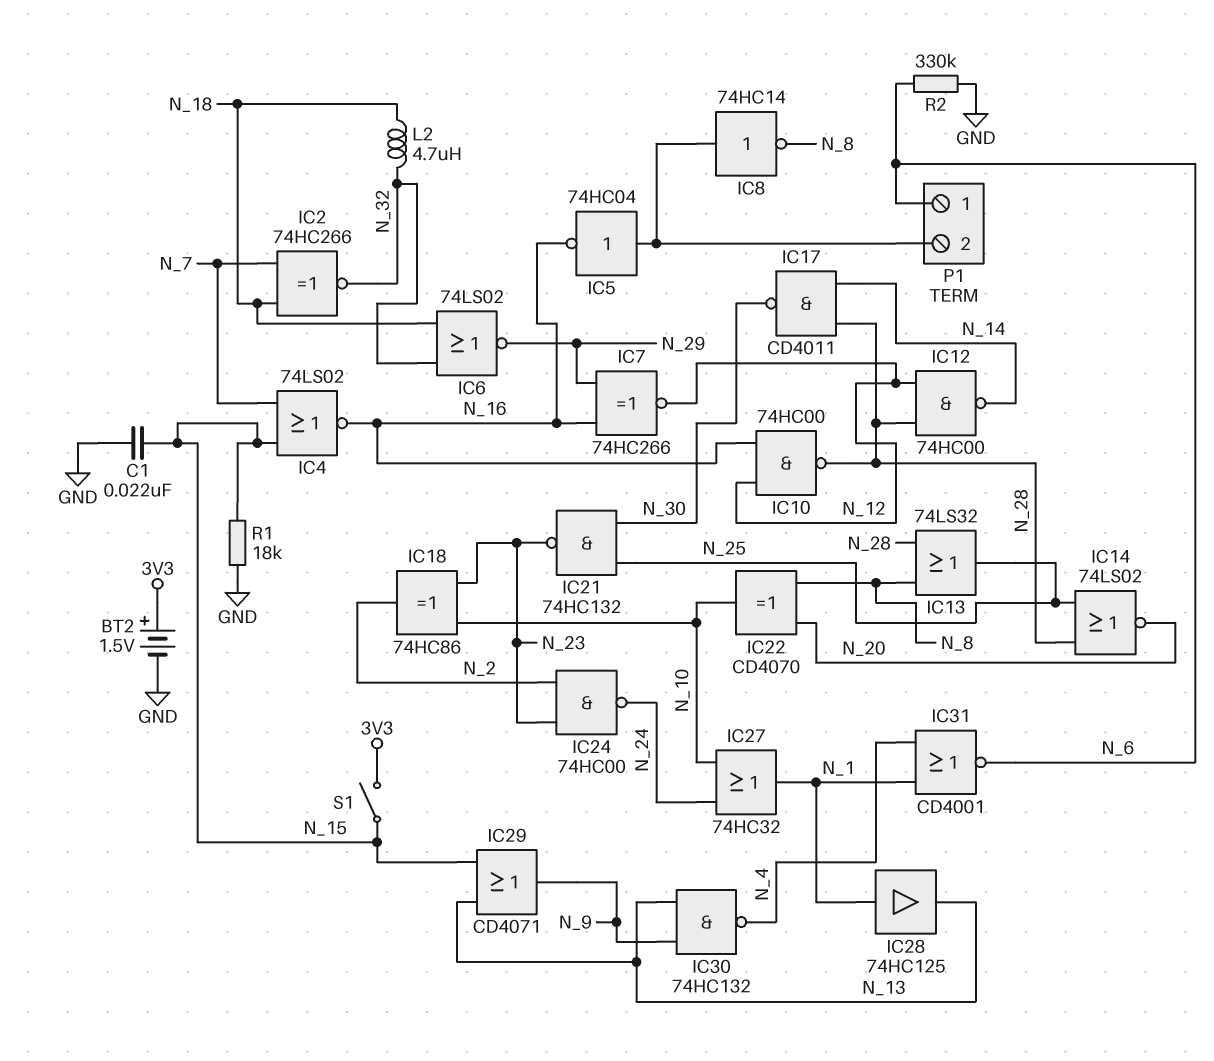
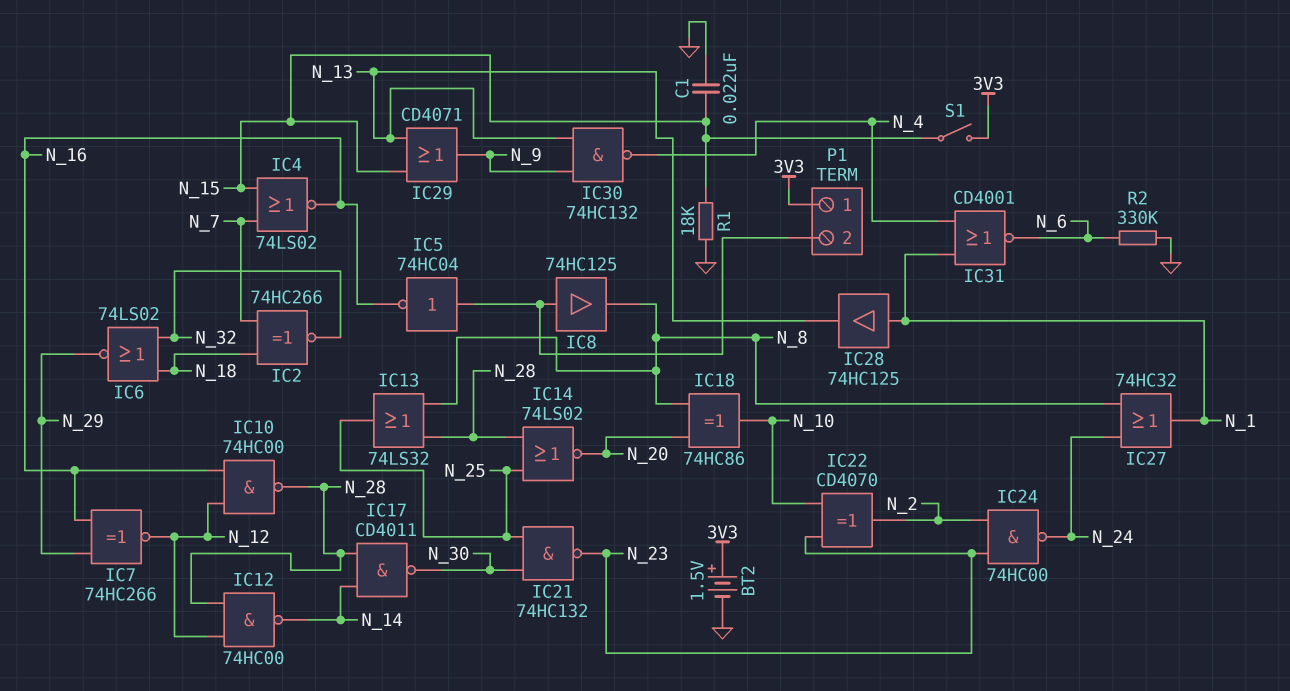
IC8: NOT 74HC14 (in P1/2, out N_8) -> buffer 74HC125 (in P1/2, out N_8)
IC18: XOR 74HC86 (in N_10, in N_23, out N_2) -> XOR 74HC86 (in N_8, in N_20, out N_10)
IC22: XOR CD4070 (in N_8, in N_20, out N_10) -> XOR CD4070 (in N_10, in N_23, out N_2)
IC27: OR 74HC32 (in N_10, in N_24, out N_1) -> OR 74HC32 (in N_8, in N_24, out N_1)
L2: 4.7uH (N_18, N_32) -> none
P1 pin 1: N_6 -> 3V3

